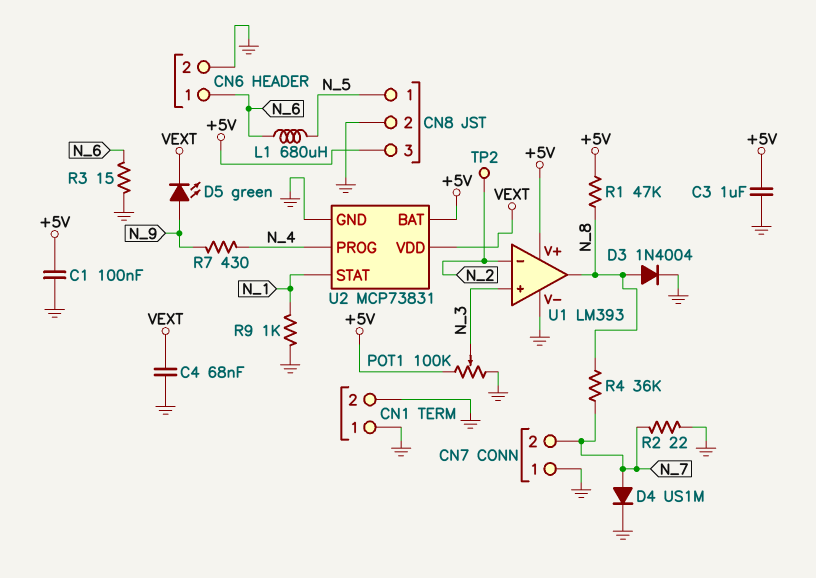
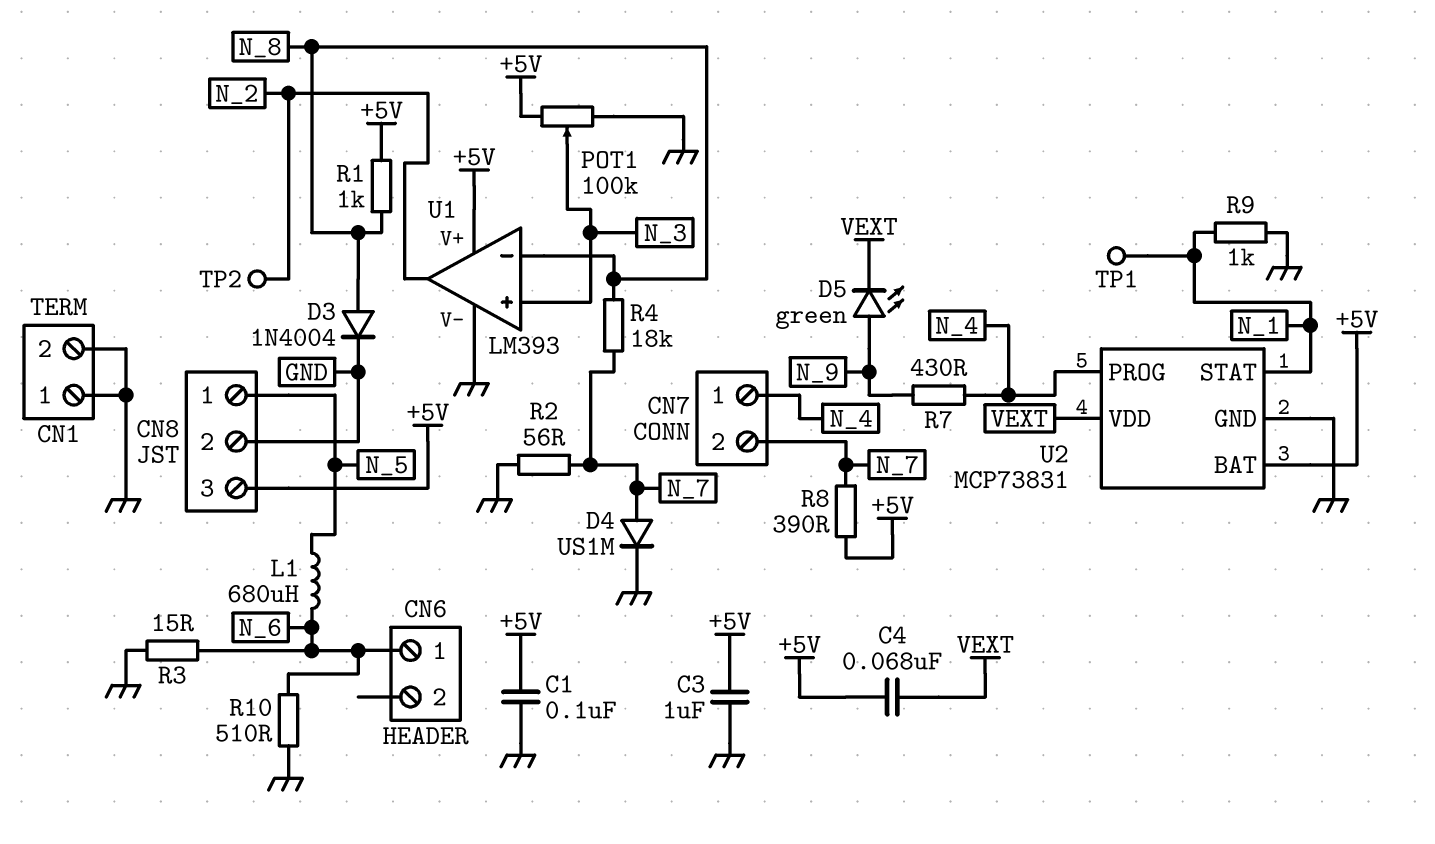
C4: 68nF (GND, VEXT) -> 68nF (+5V, VEXT)
CN6 pin 2: GND -> none
CN7 pin 1: GND -> N_4
R1: 47k (+5V, N_8) -> 1k (+5V, N_8)
R2: 22 (GND, N_7) -> 56 (GND, N_7)
R4: 36k (N_7, N_8) -> 18k (N_7, N_8)
R8: none -> 390 (+5V, N_7)
R10: none -> 510 (GND, N_6)
TP1: none -> test point (N_1)
U1 pin in-: N_2 -> N_8
U1 pin out: N_8 -> N_2

